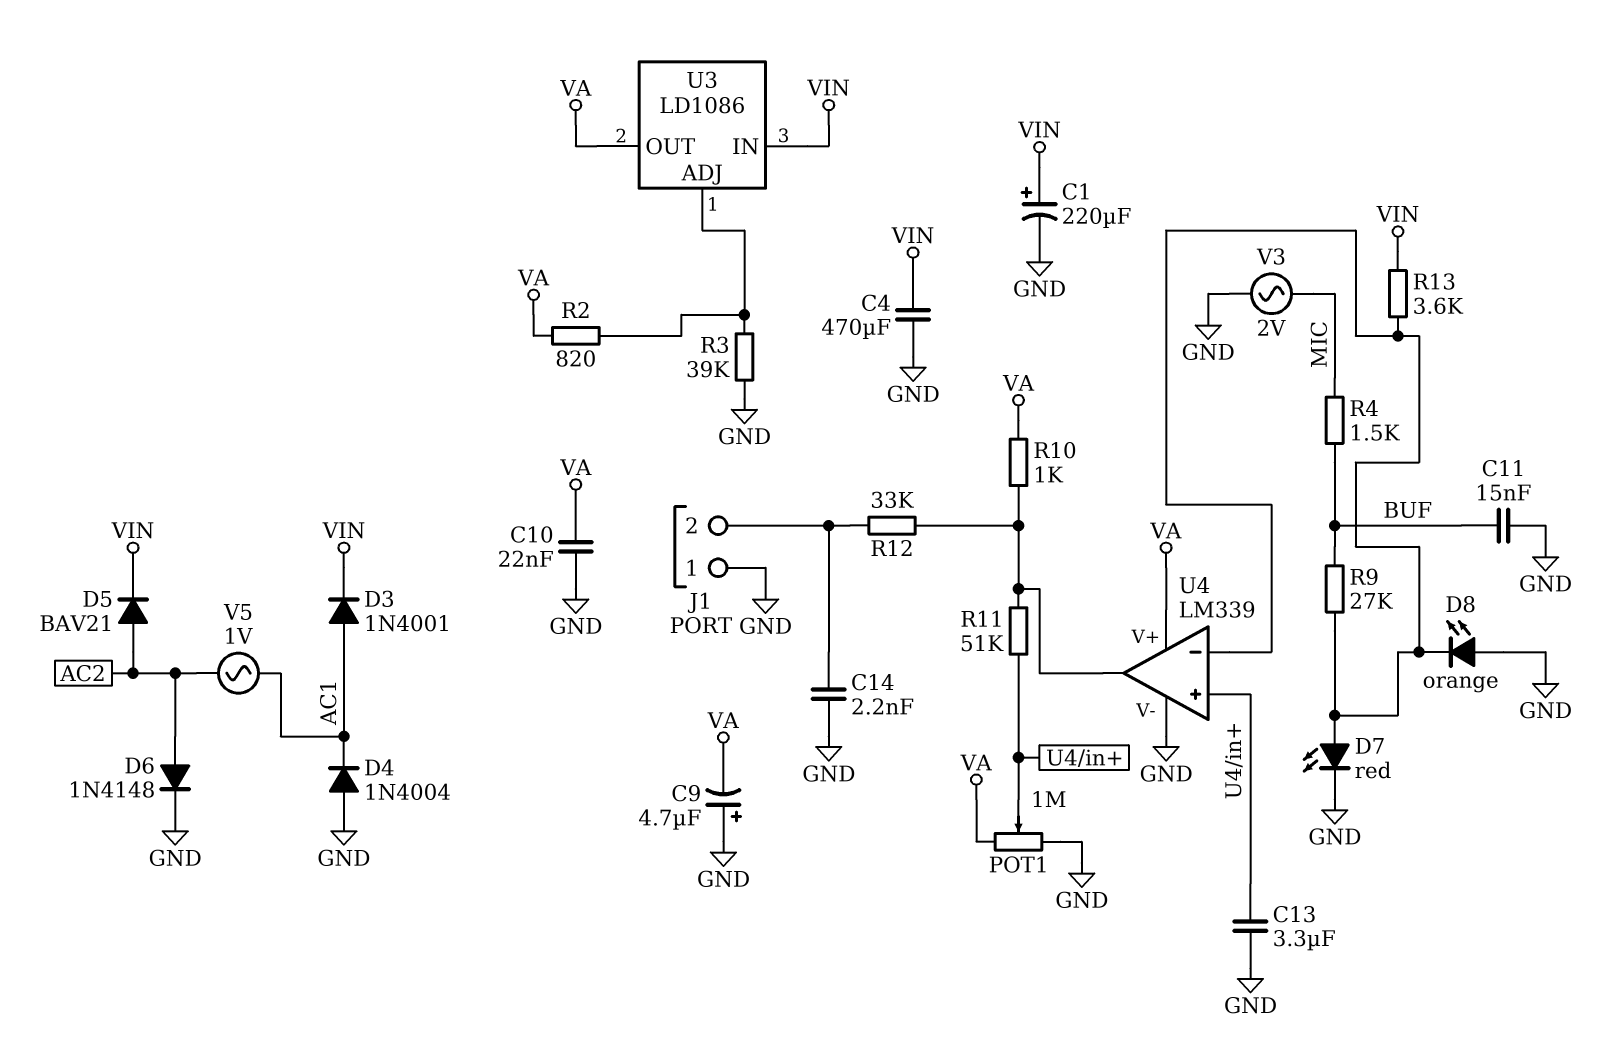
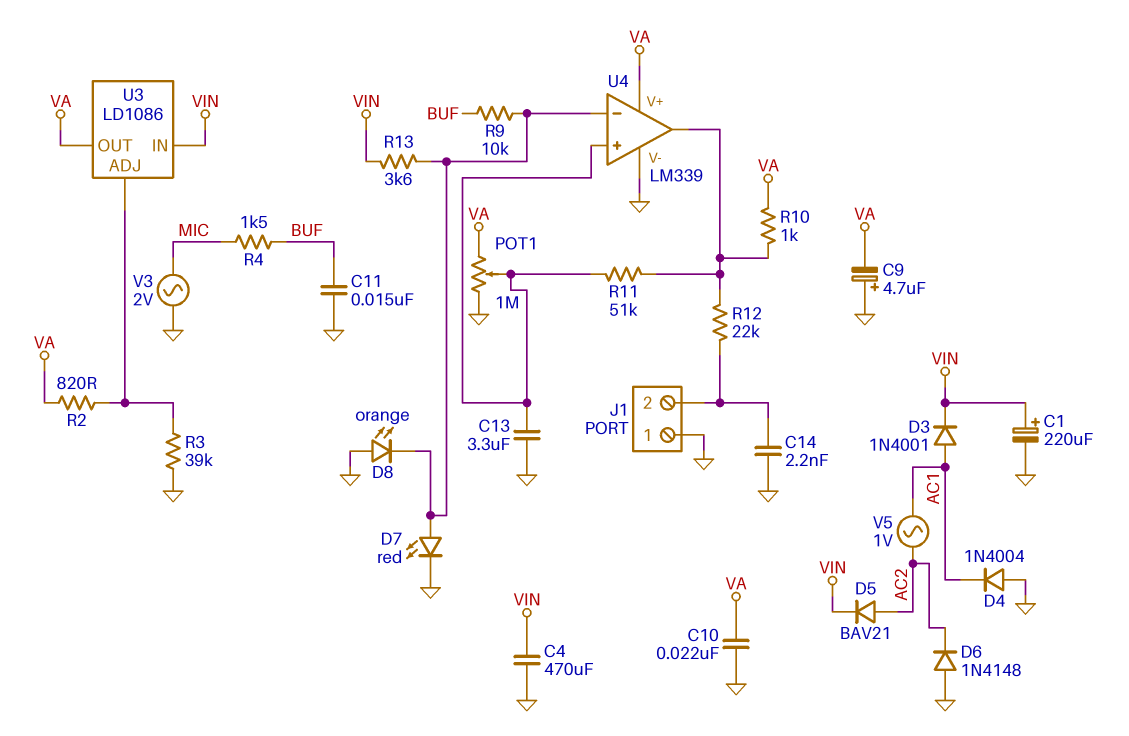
D6: diode 1N4148 (A AC2, K GND) -> diode 1N4148 (A GND, K AC2)
R9: 27k (BUF, U4/in-) -> 10k (BUF, U4/in-)
R12: 33k (J1/2, U4/out) -> 22k (J1/2, U4/out)

